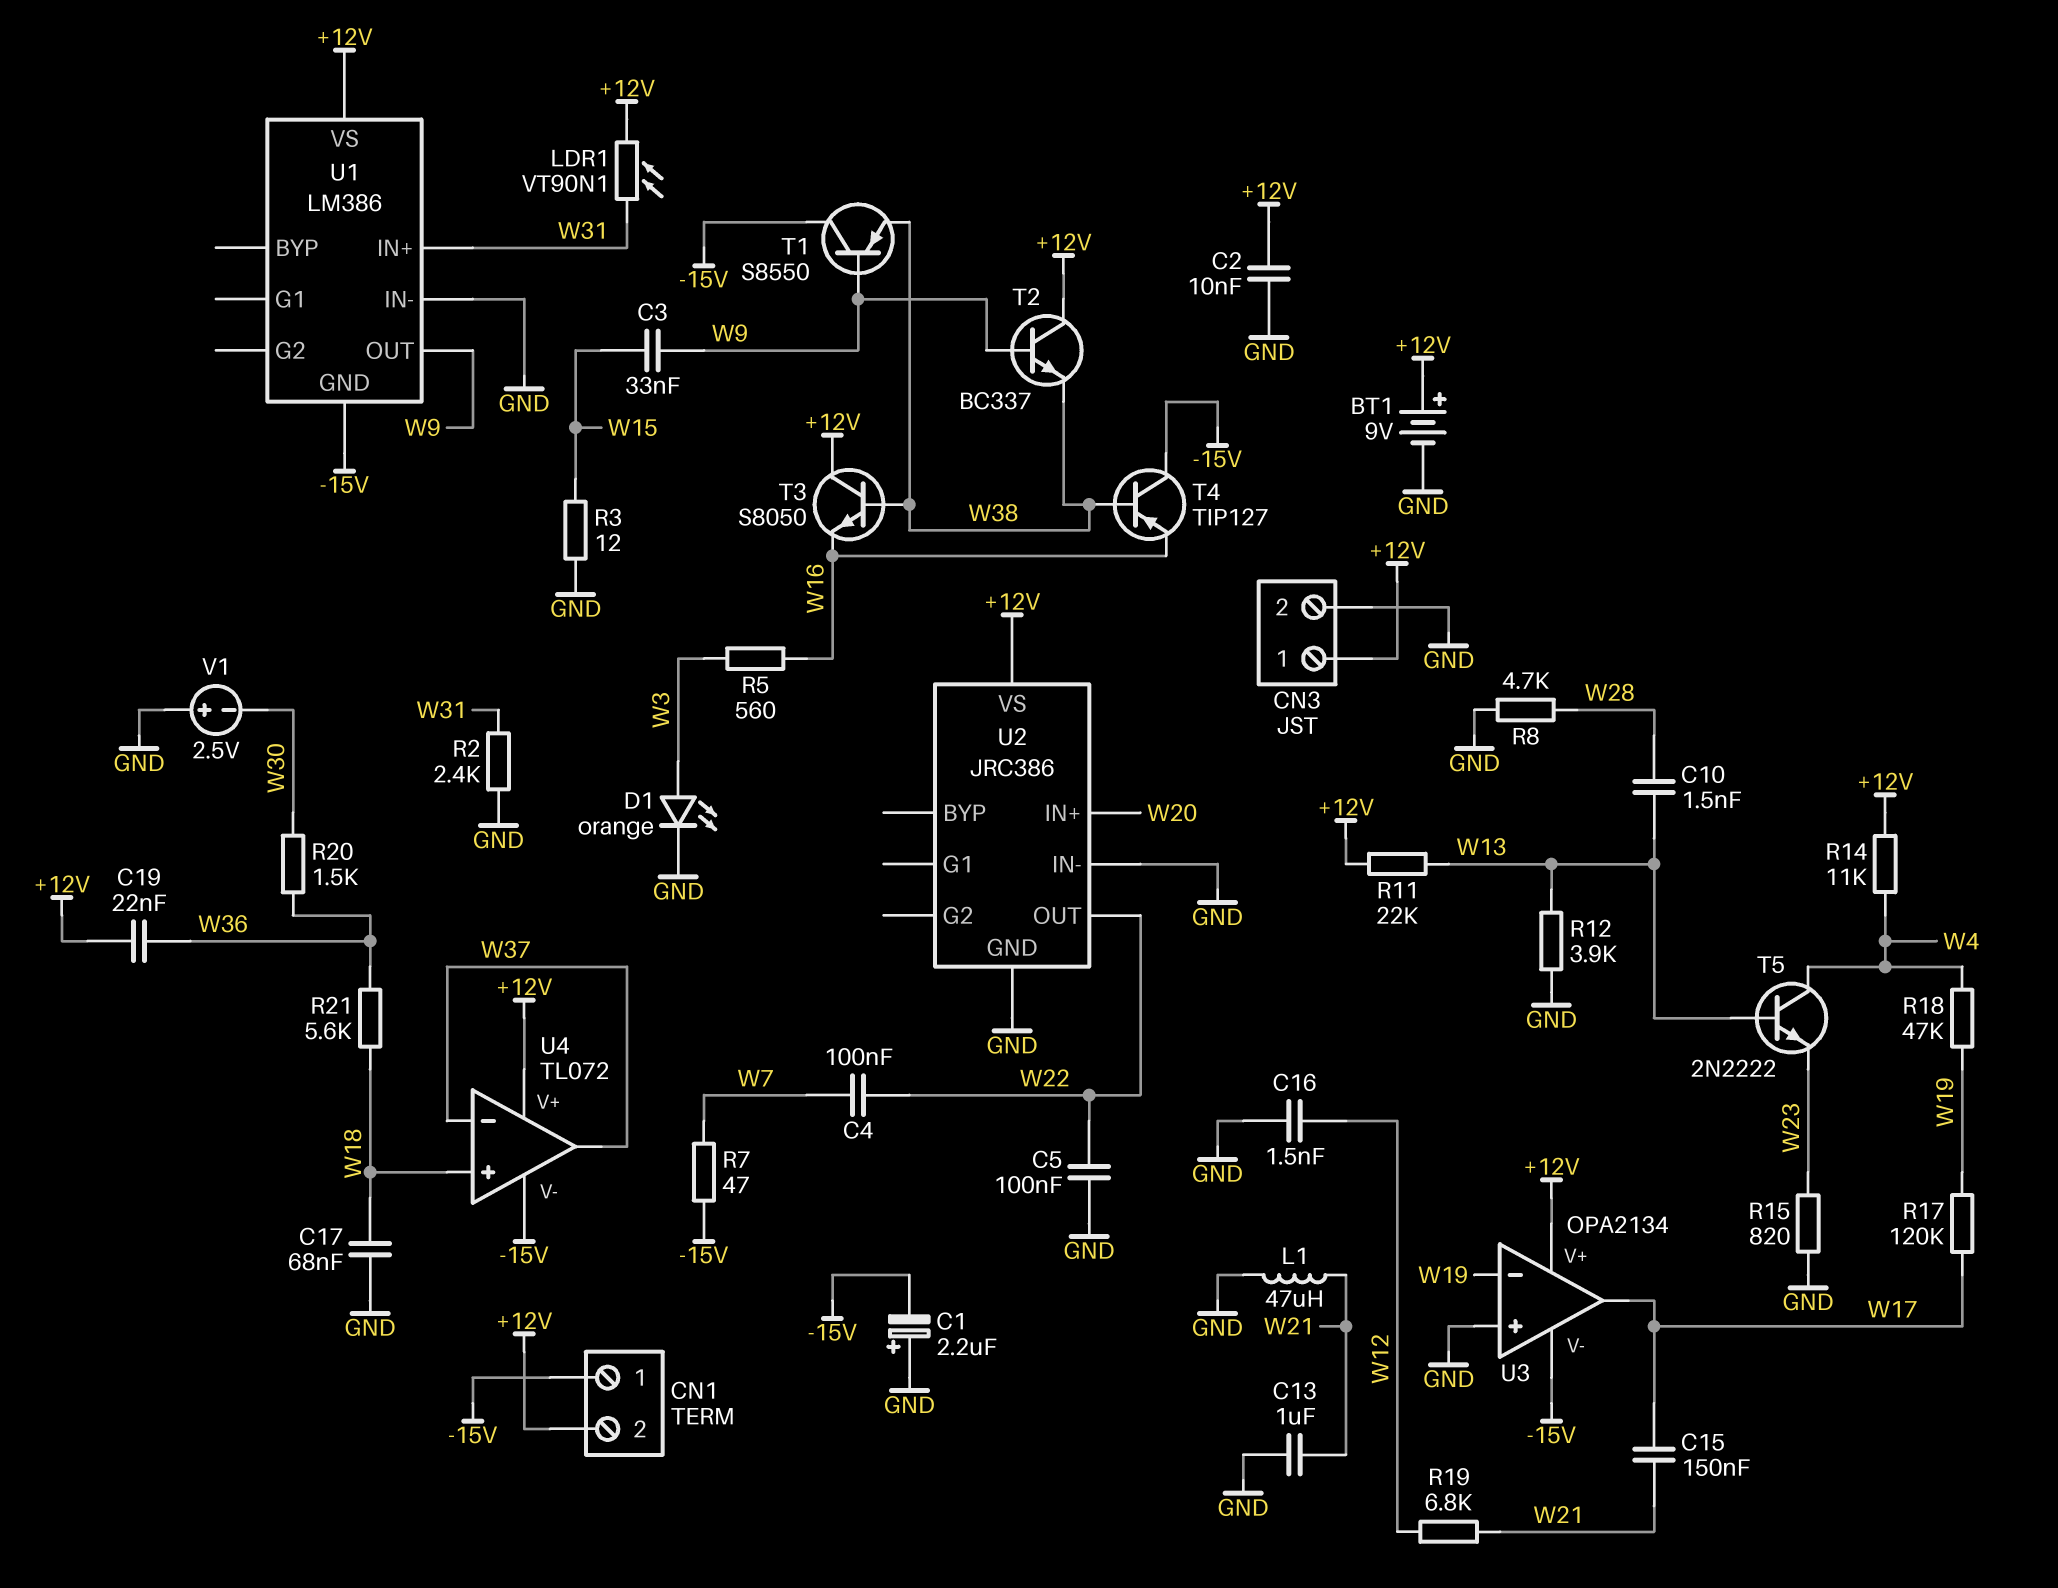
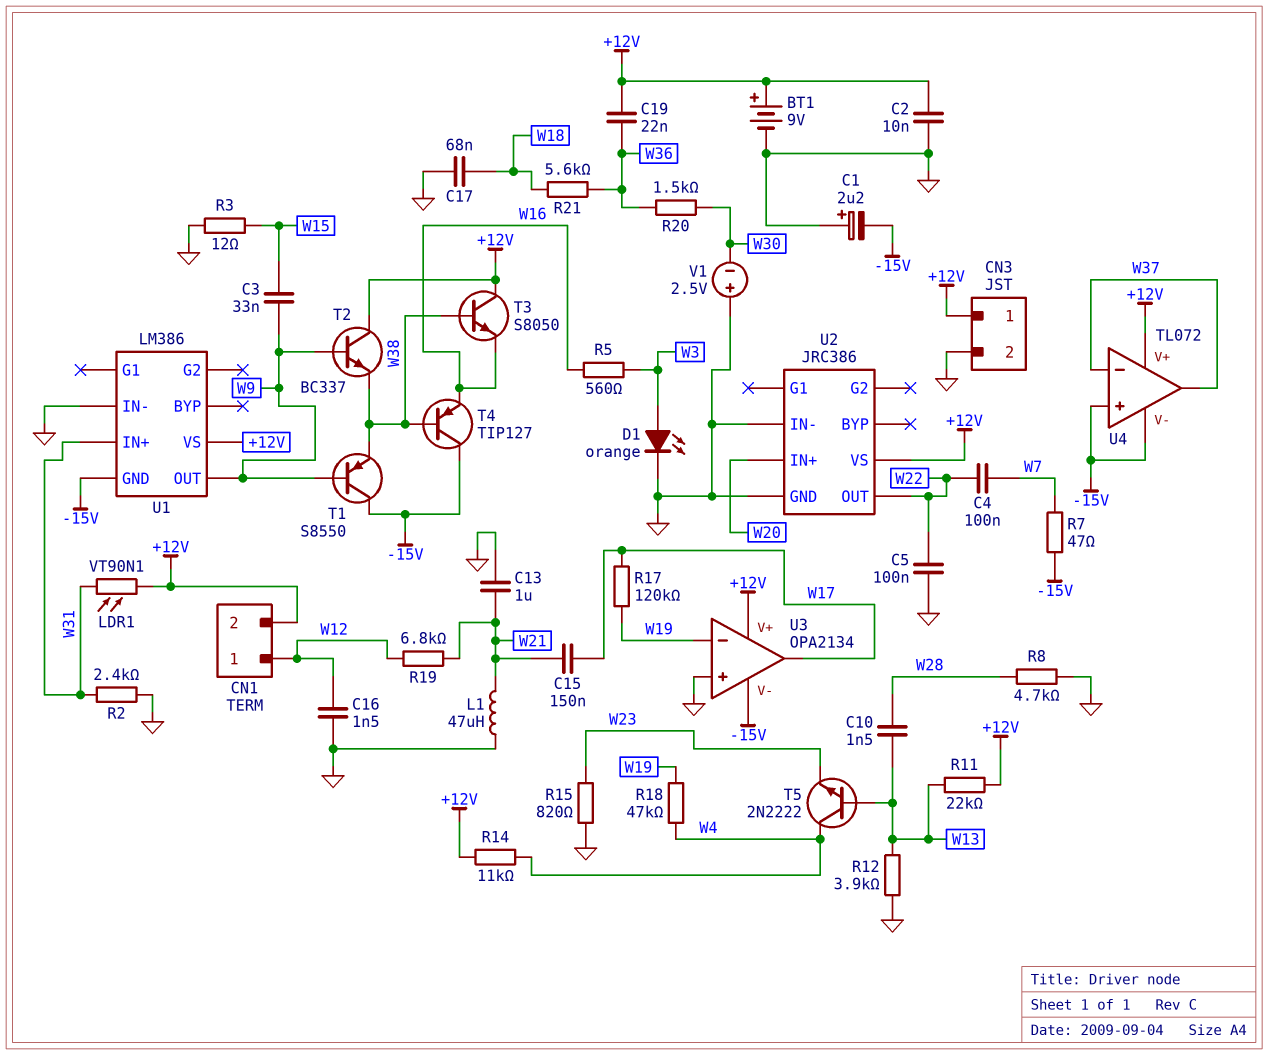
CN1 pin 1: -15V -> W12
U4 pin in+: W18 -> -15V

